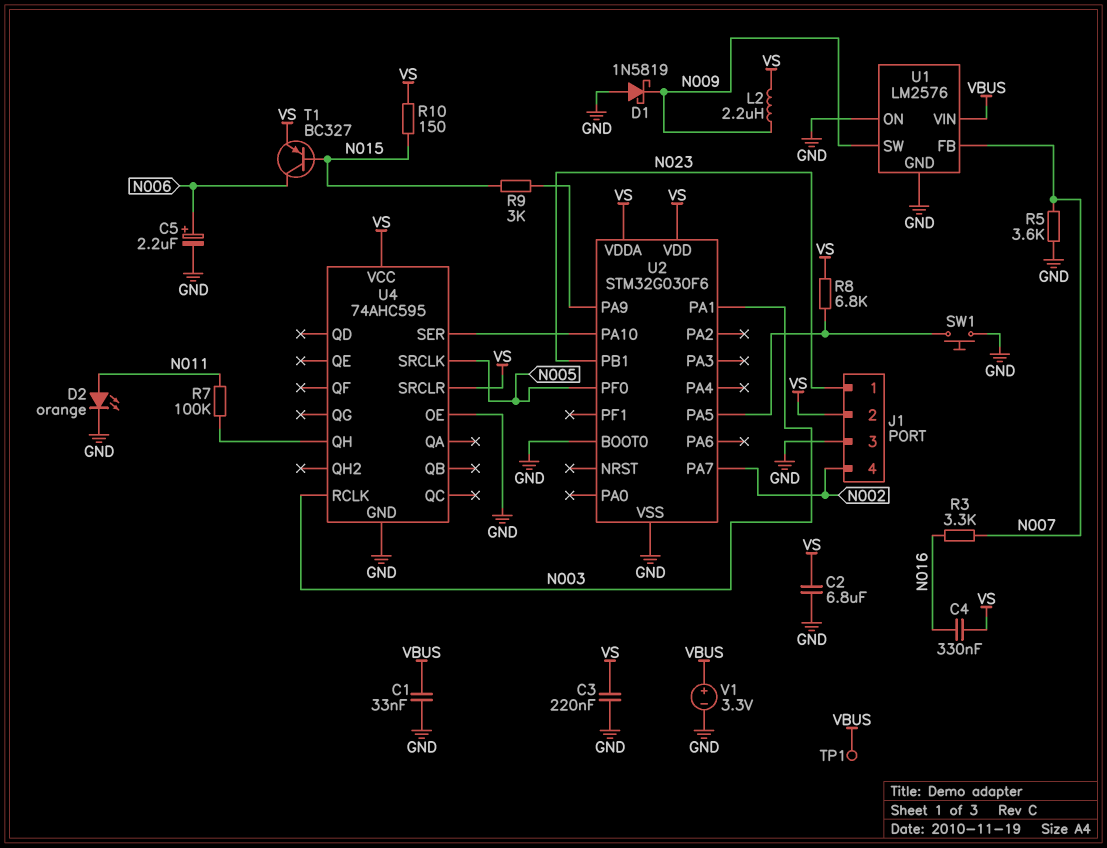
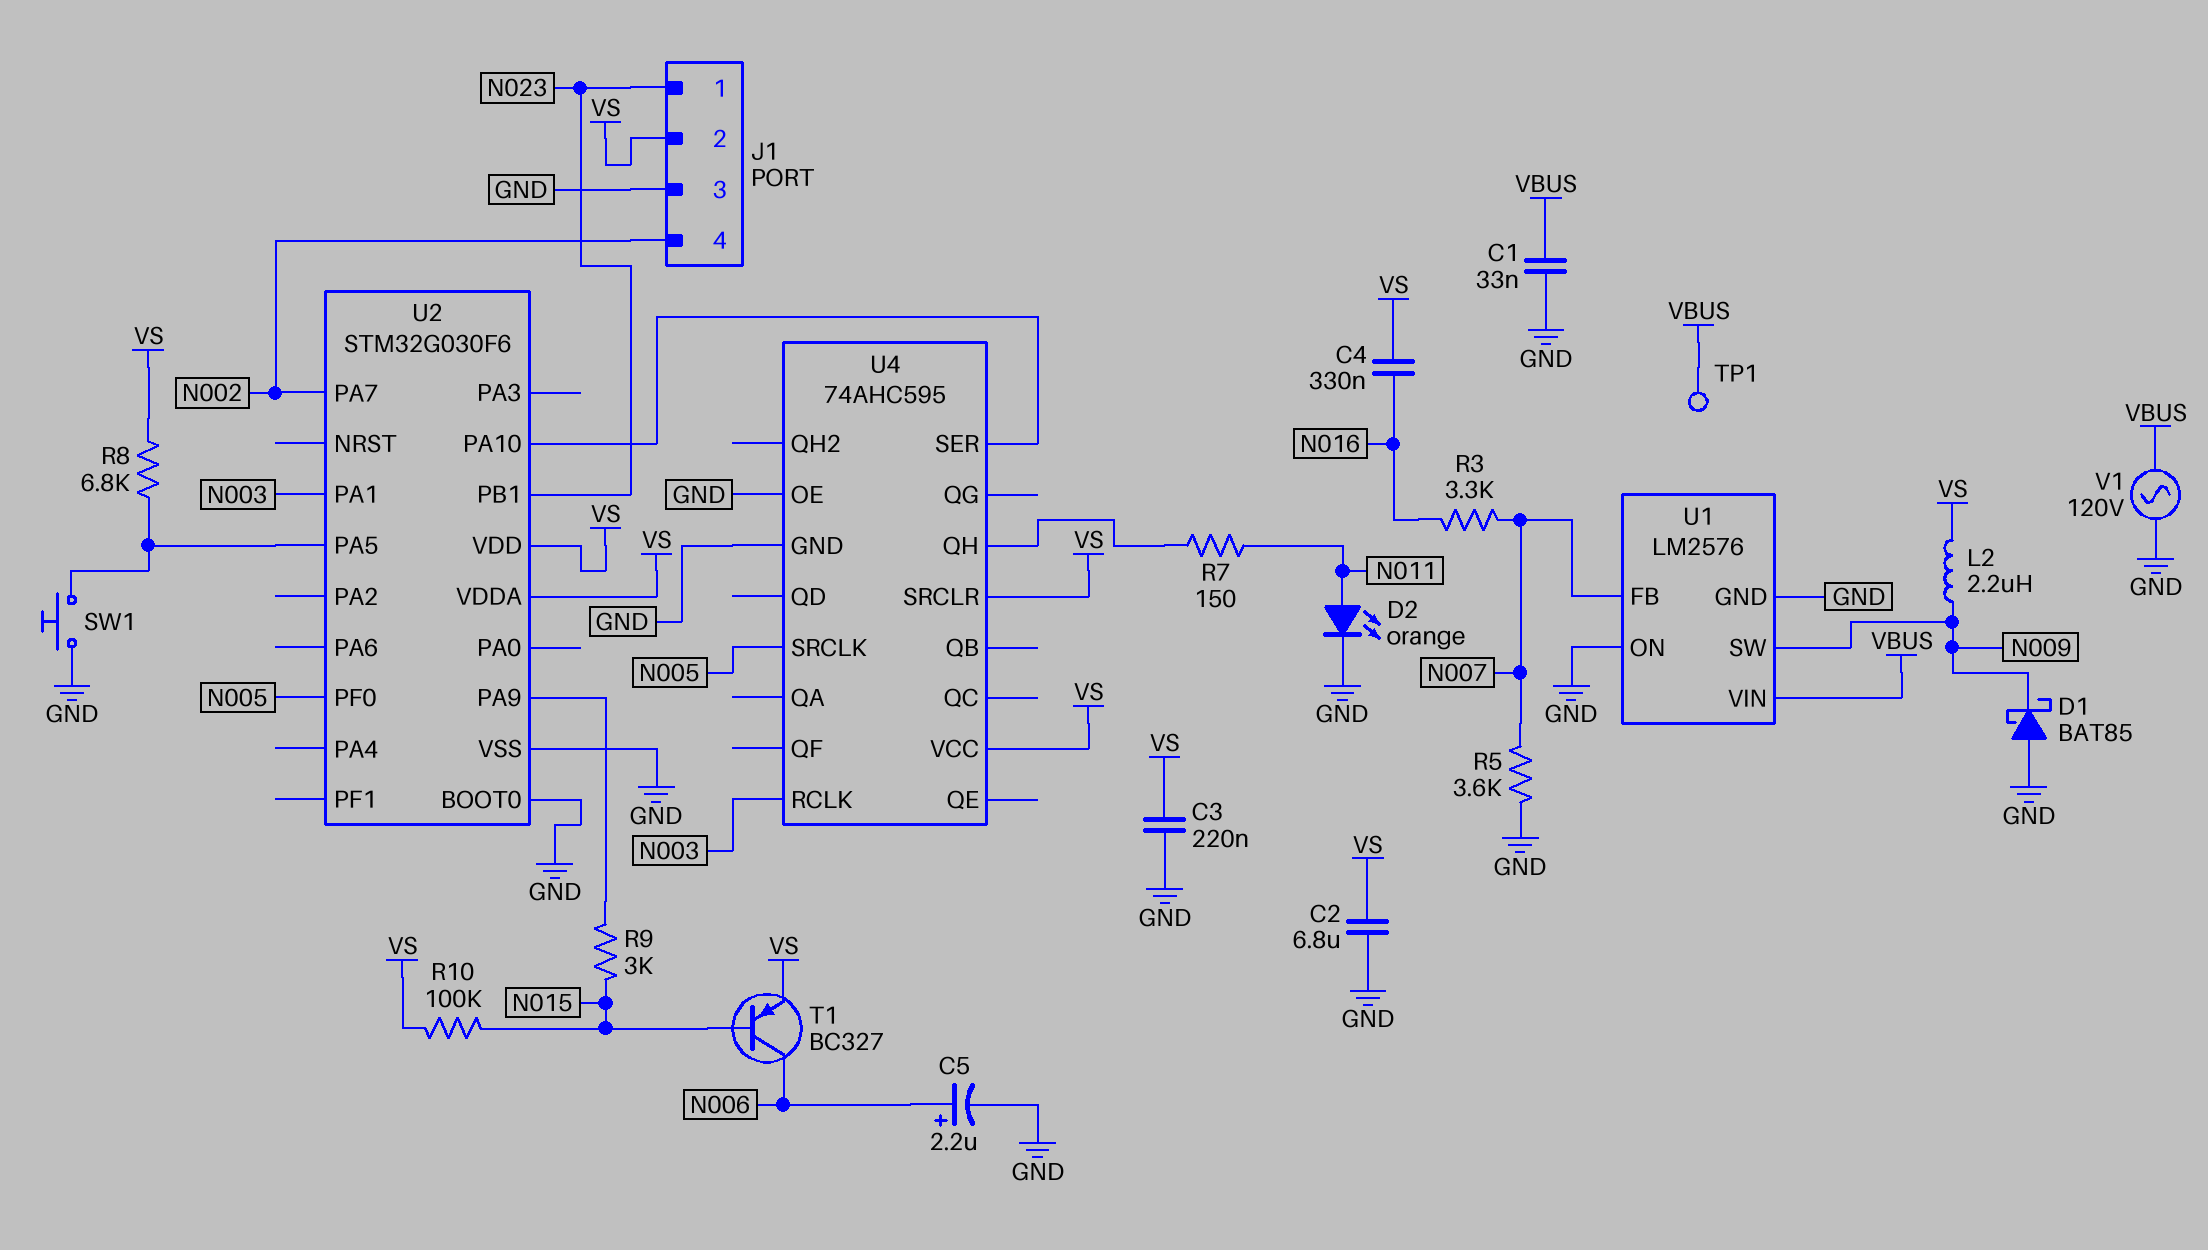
D1: schottky 1N5819 (A GND, K N009) -> schottky BAT85 (A GND, K N009)
R7: 100k (N011, U4/QH) -> 150 (N011, U4/QH)
R10: 150 (N015, VS) -> 100k (N015, VS)
V1: 3.3V (plus VBUS, minus GND) -> AC 120V (GND, VBUS)

